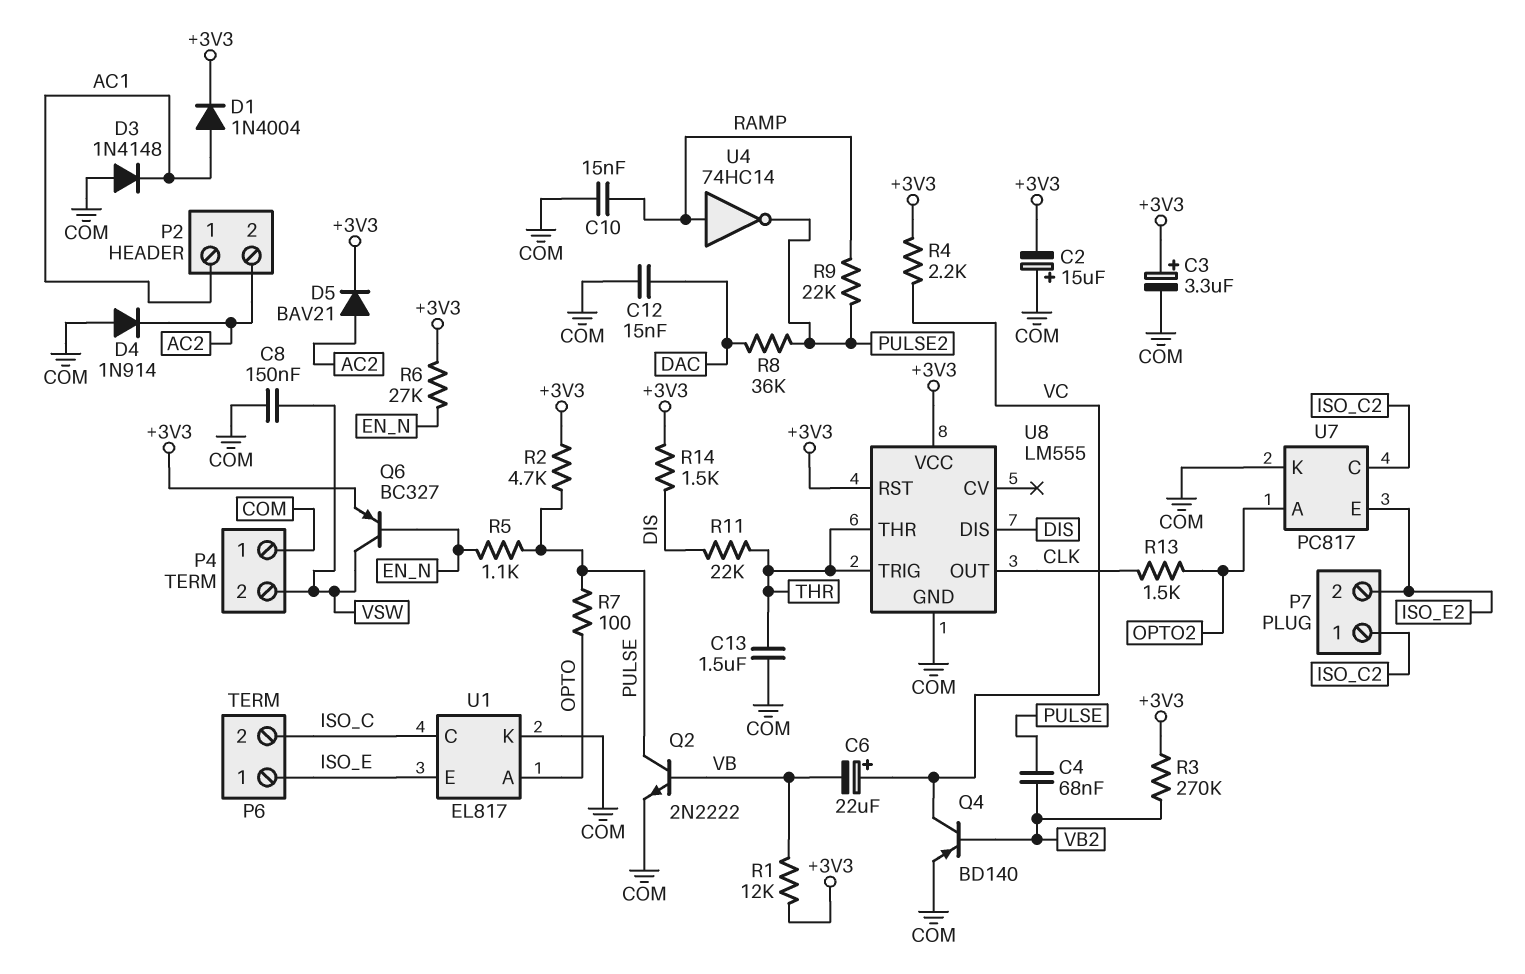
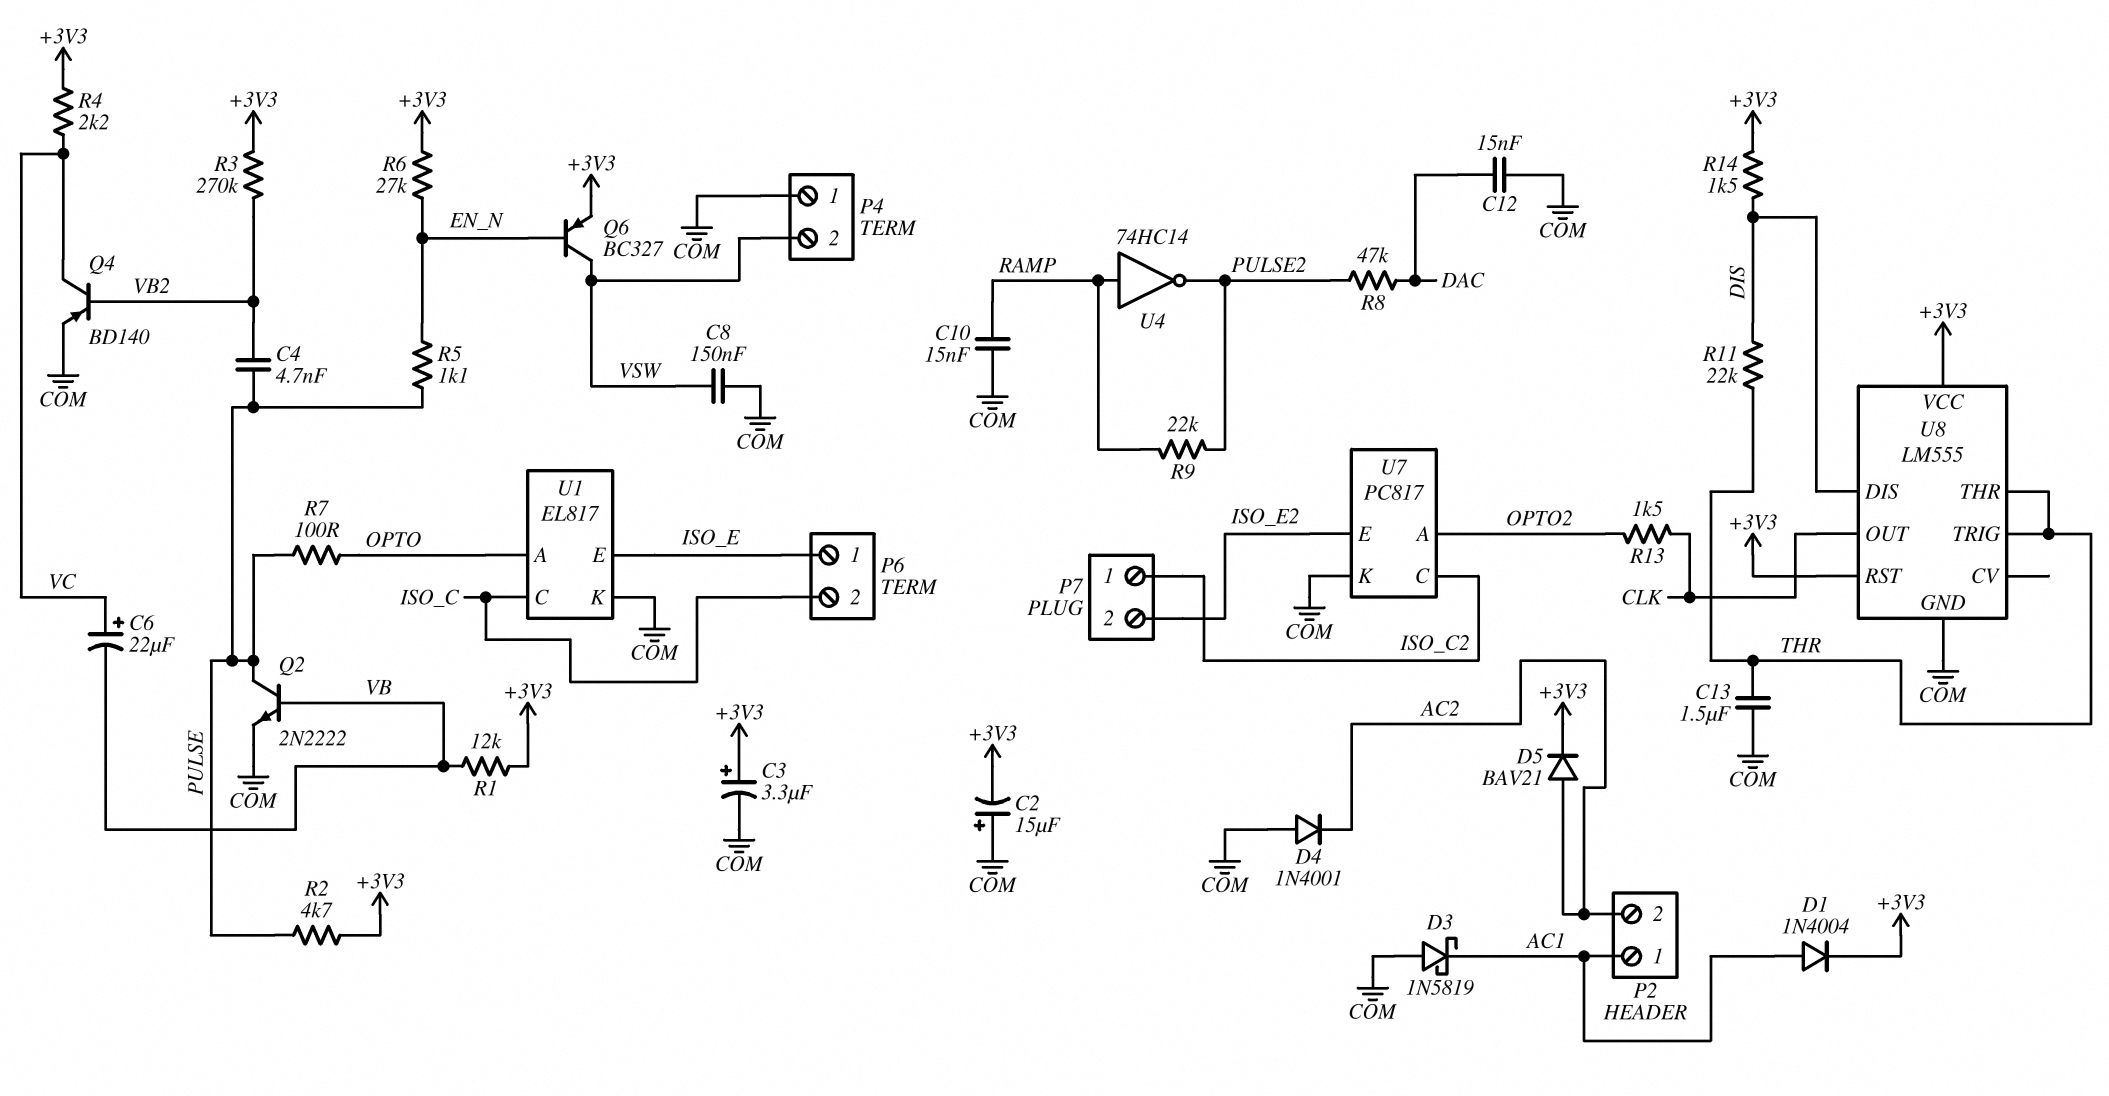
C4: 68nF (PULSE, VB2) -> 4.7nF (PULSE, VB2)
D3: diode 1N4148 (A COM, K AC1) -> schottky 1N5819 (A COM, K AC1)
D4: diode 1N914 (A COM, K AC2) -> diode 1N4001 (A COM, K AC2)
R8: 36k (DAC, PULSE2) -> 47k (DAC, PULSE2)

